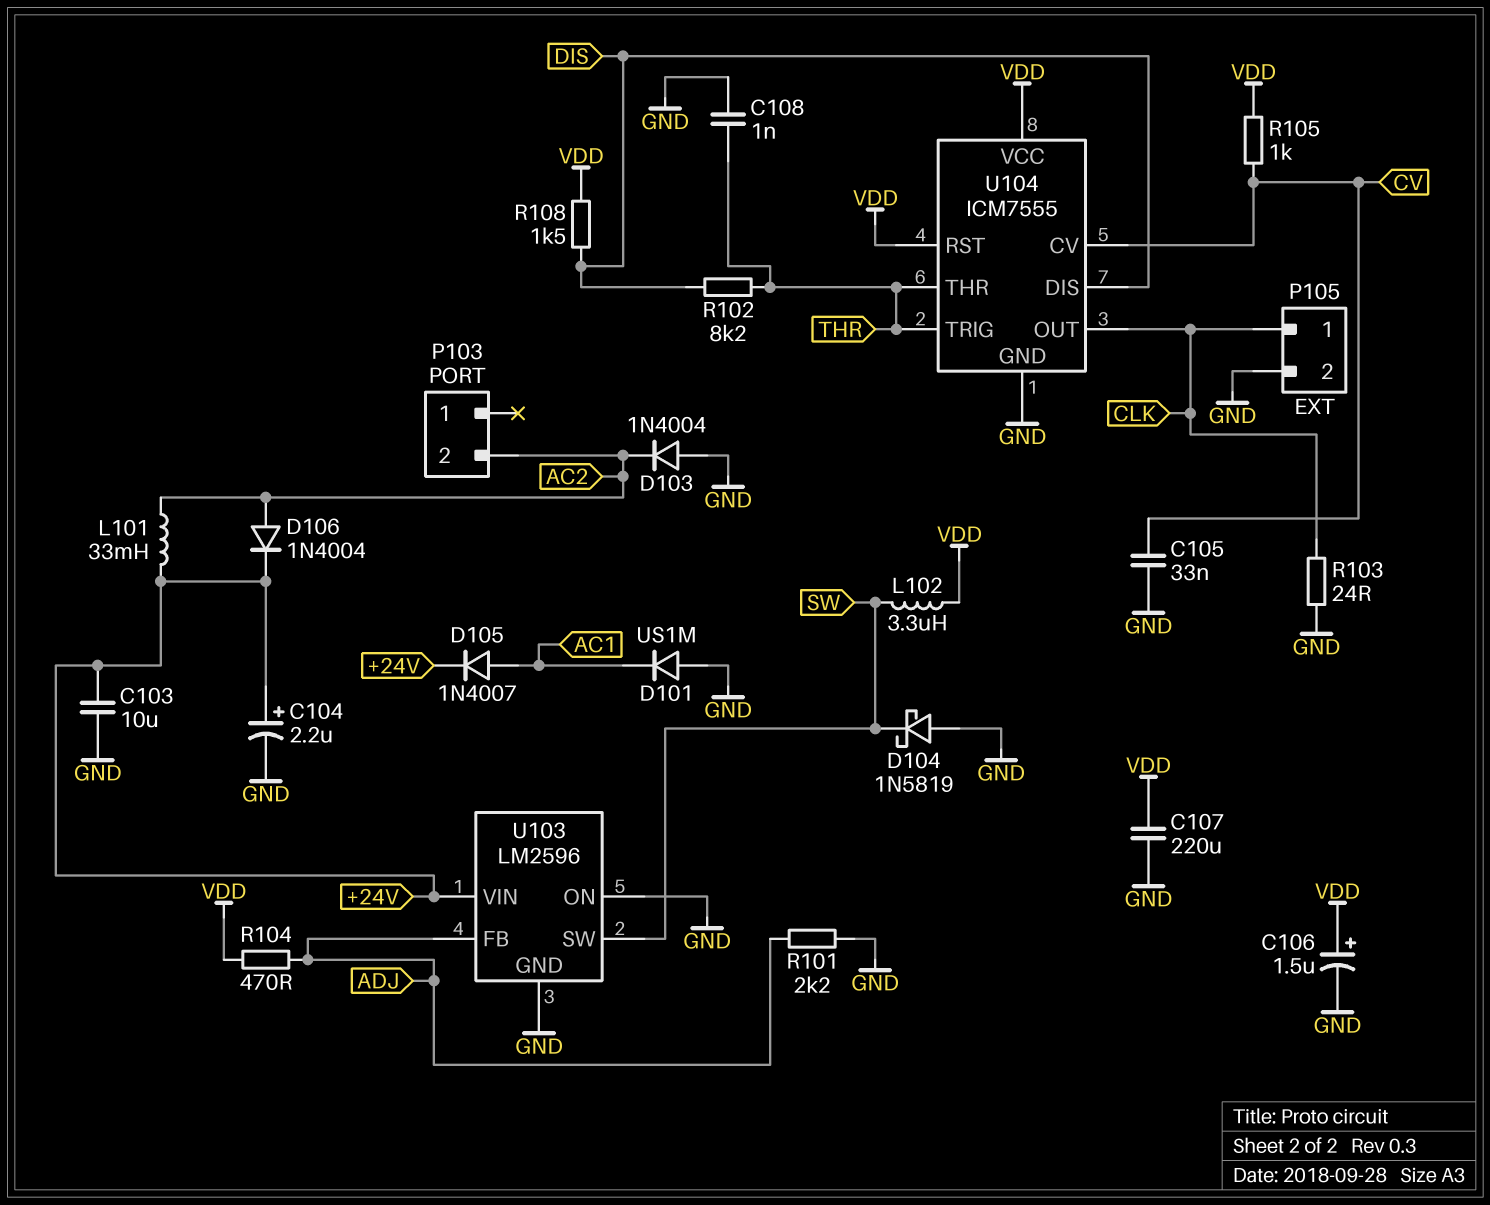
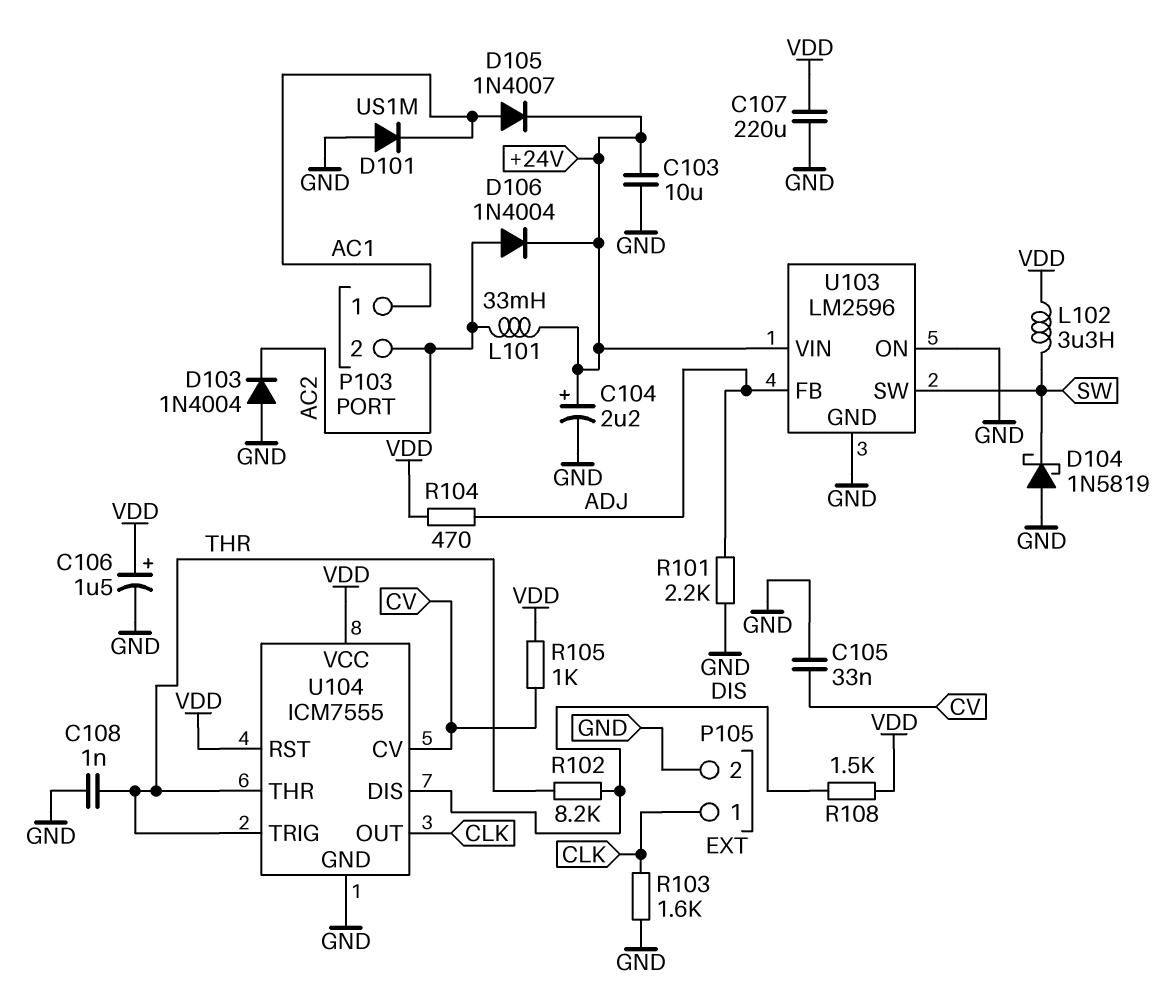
P103 pin 1: none -> AC1
R103: 24 (CLK, GND) -> 1.6k (CLK, GND)

